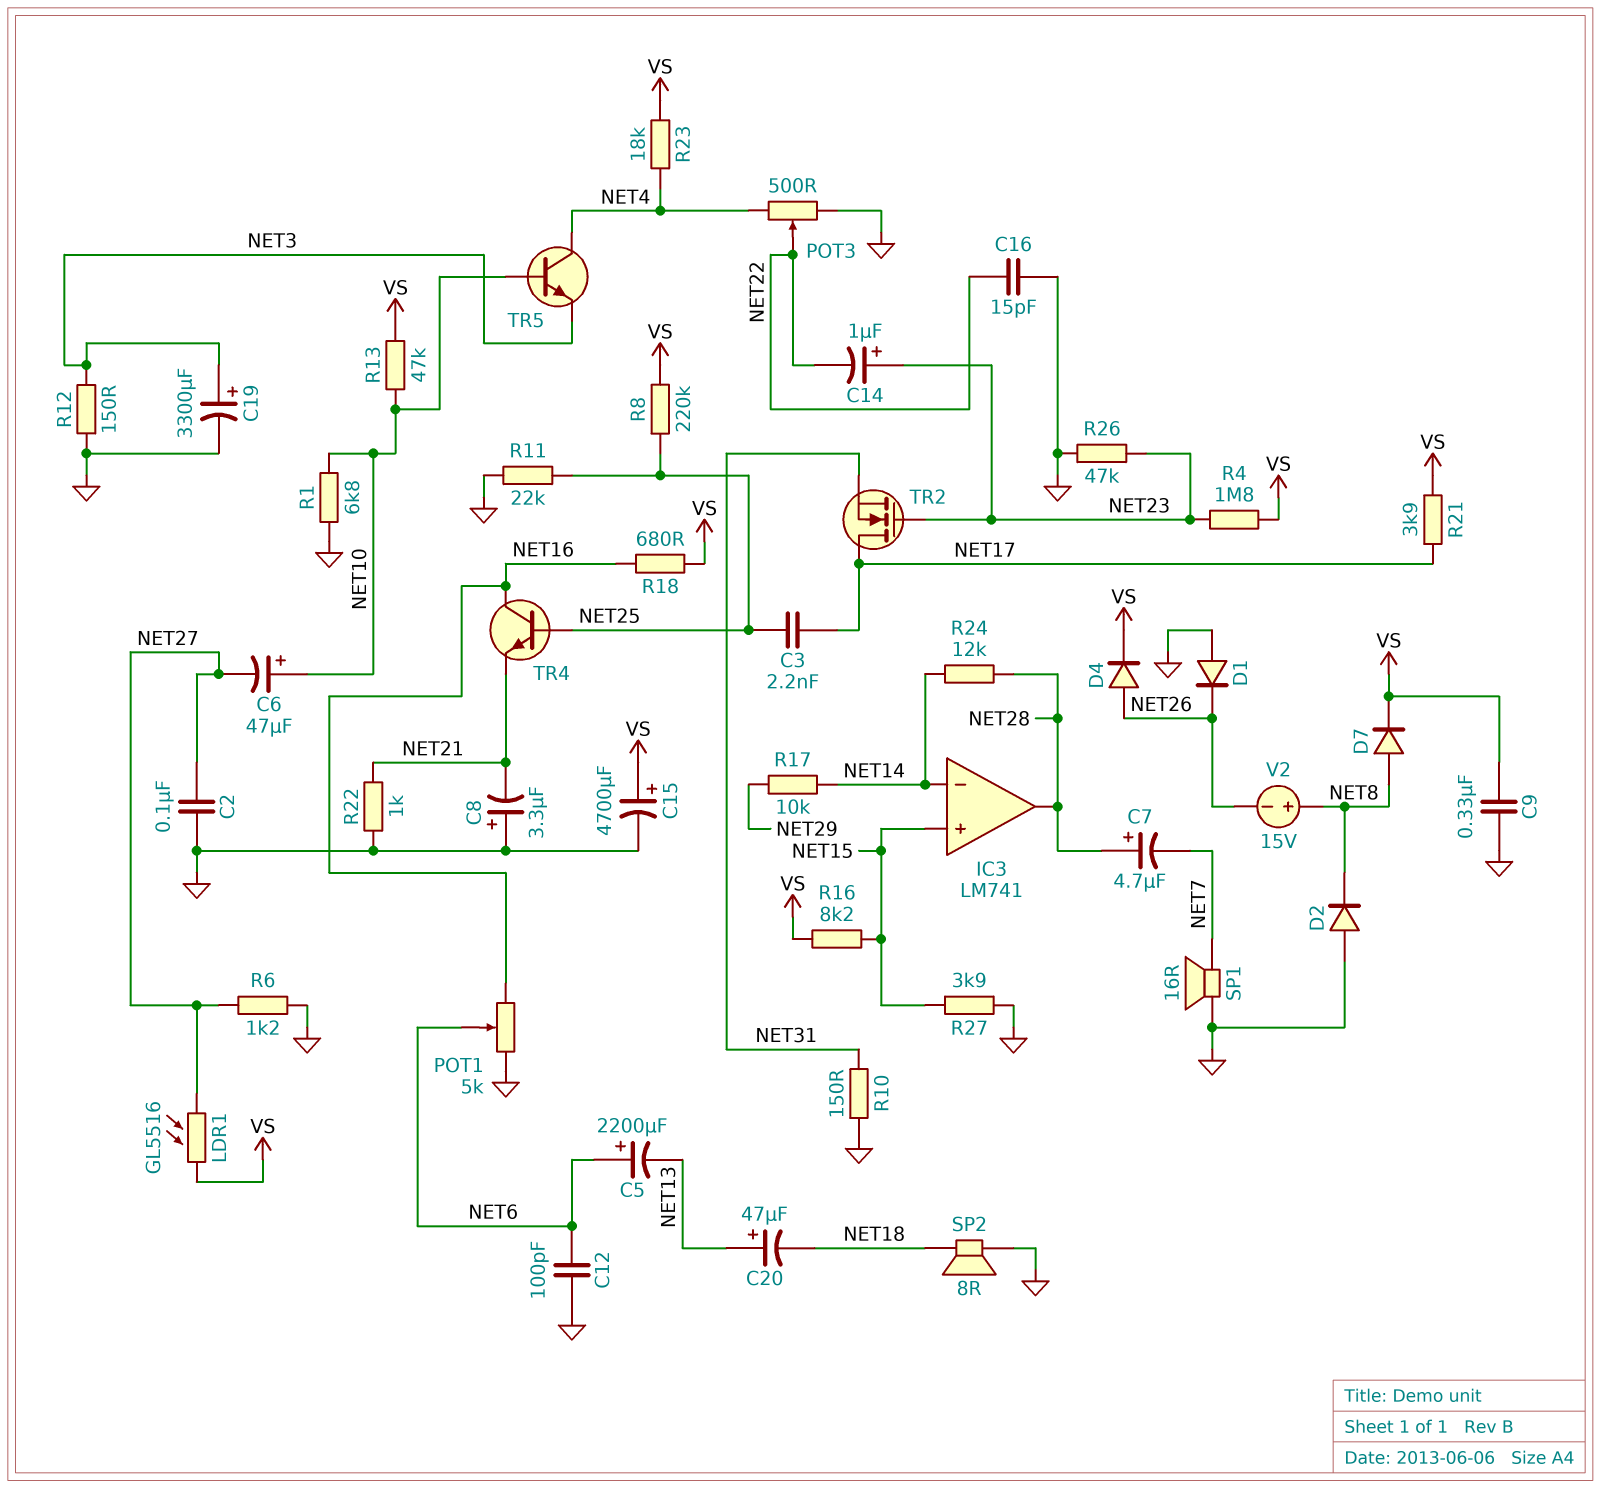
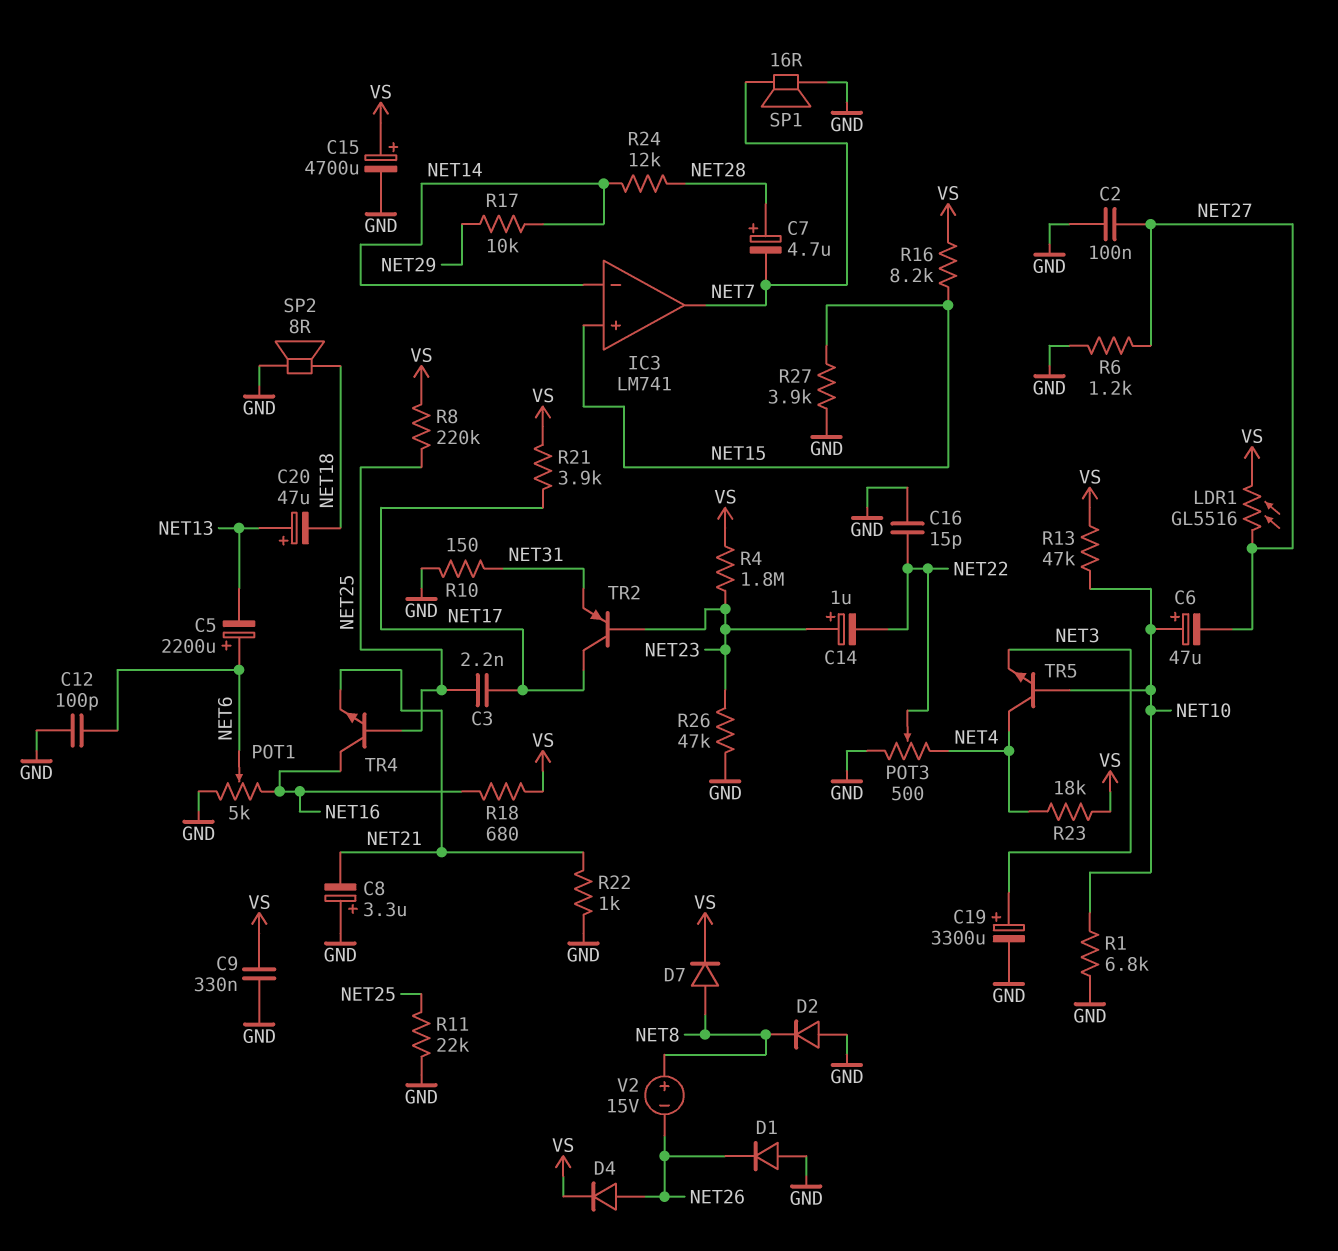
IC3 pin out: NET28 -> NET7
R12: 150 (GND, NET3) -> none
TR2: NMOS (G NET23, D NET17, S NET31) -> PNP (B NET23, C NET17, E NET31)

